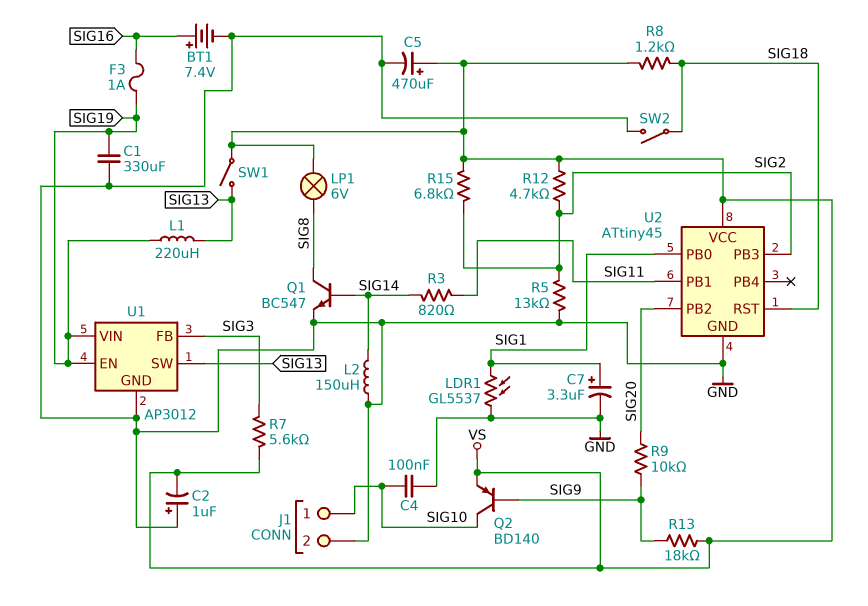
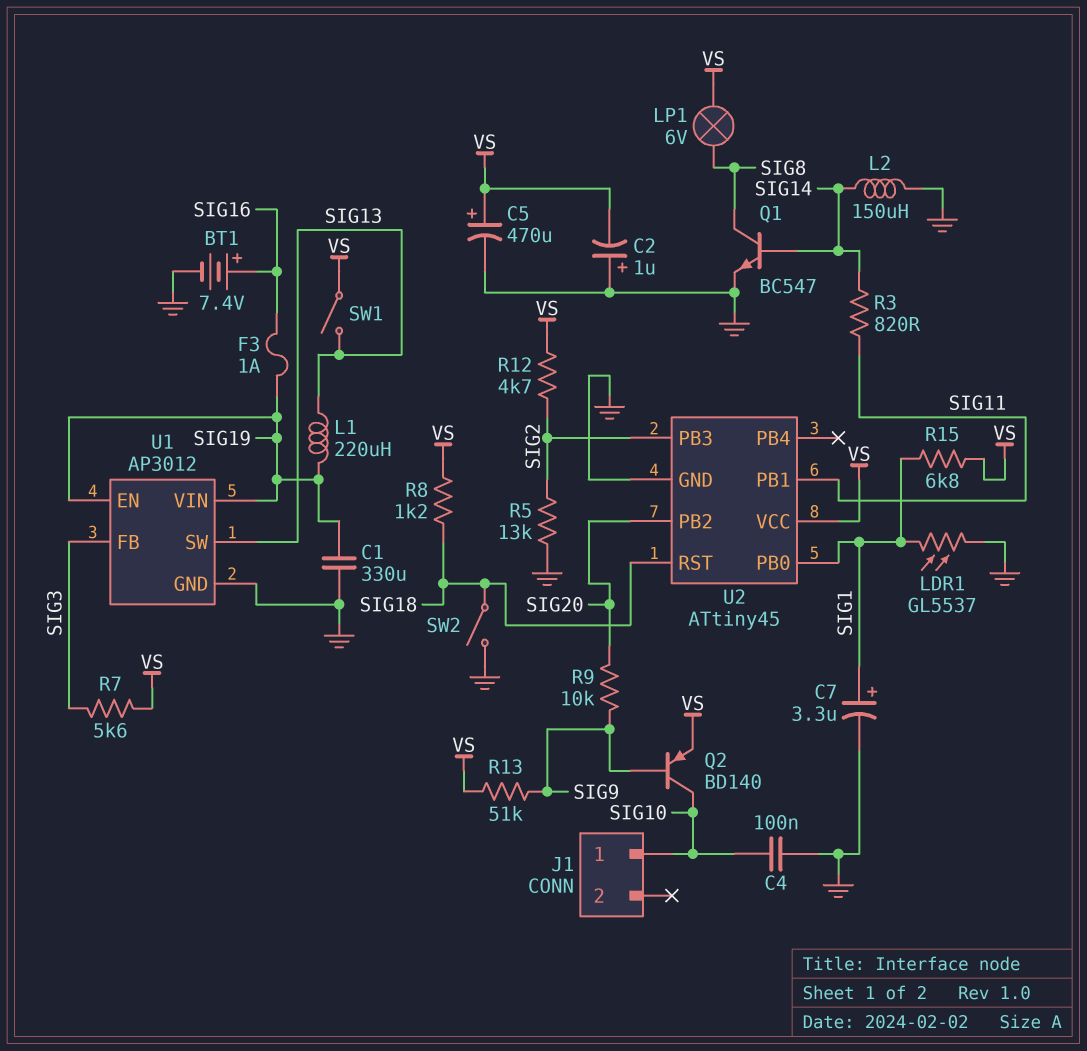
J1 pin 2: GND -> none
R13: 18k (SIG9, VS) -> 51k (SIG9, VS)
R15: 6.8k (SIG2, VS) -> 6.8k (SIG1, VS)

